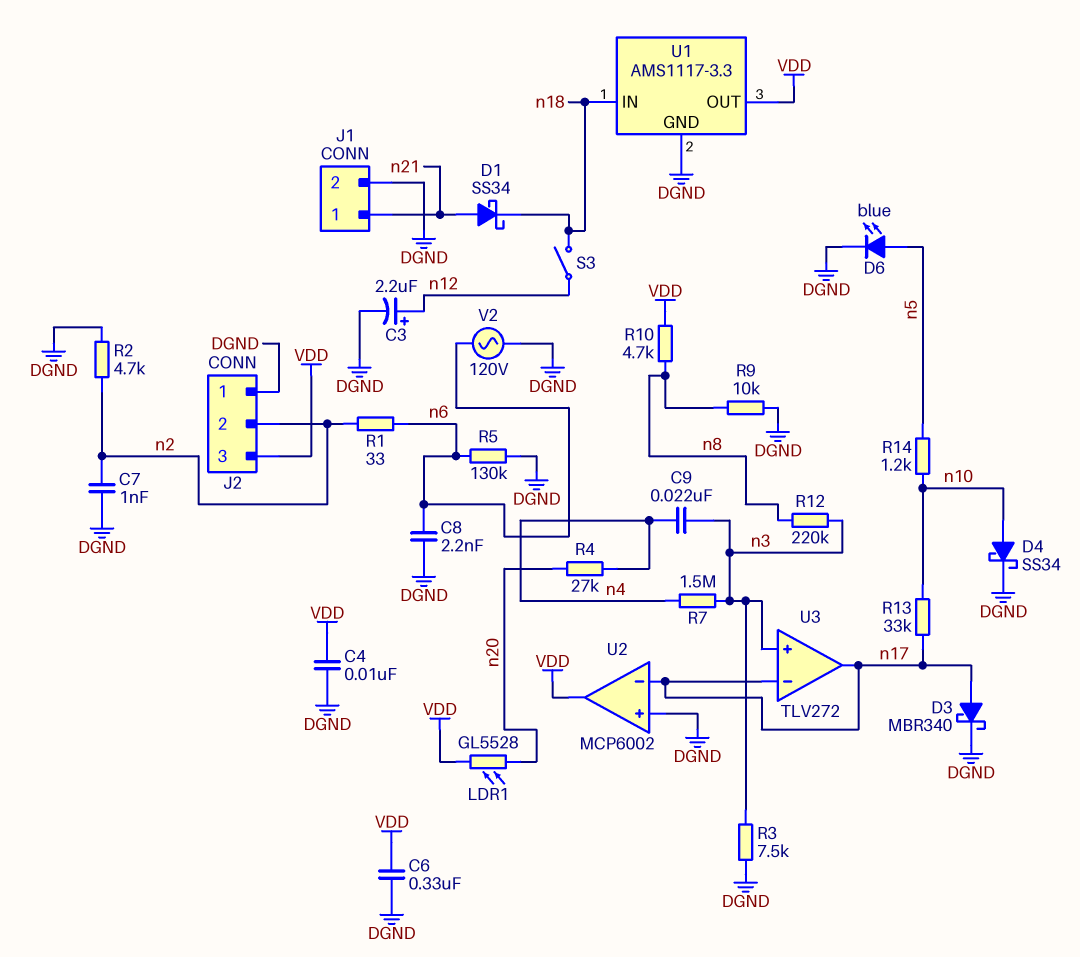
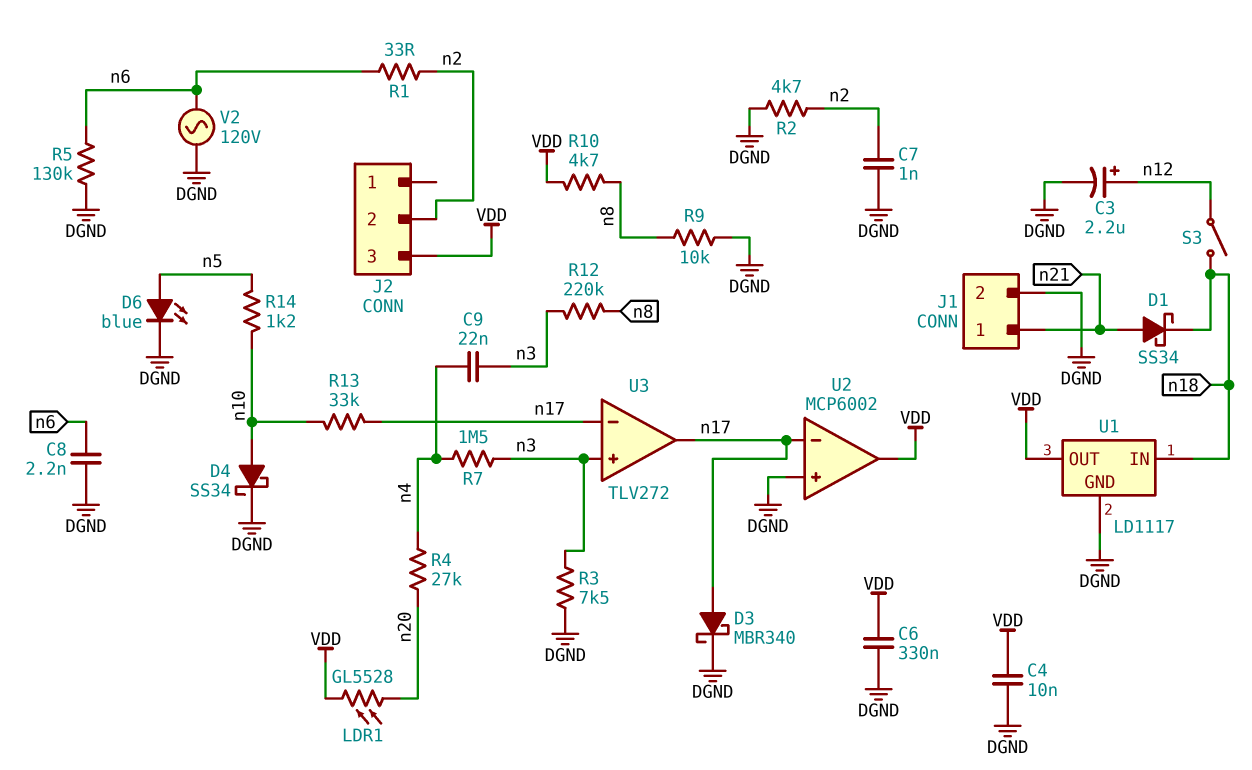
J2 pin 1: DGND -> none
U1: AMS1117-3.3 -> LD1117

